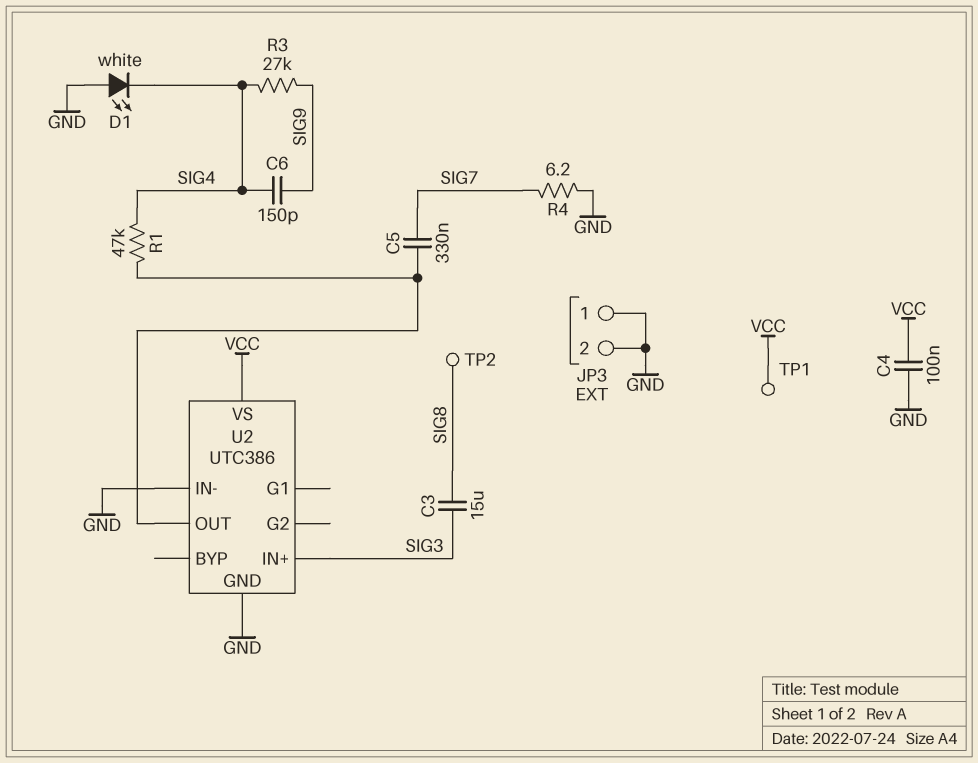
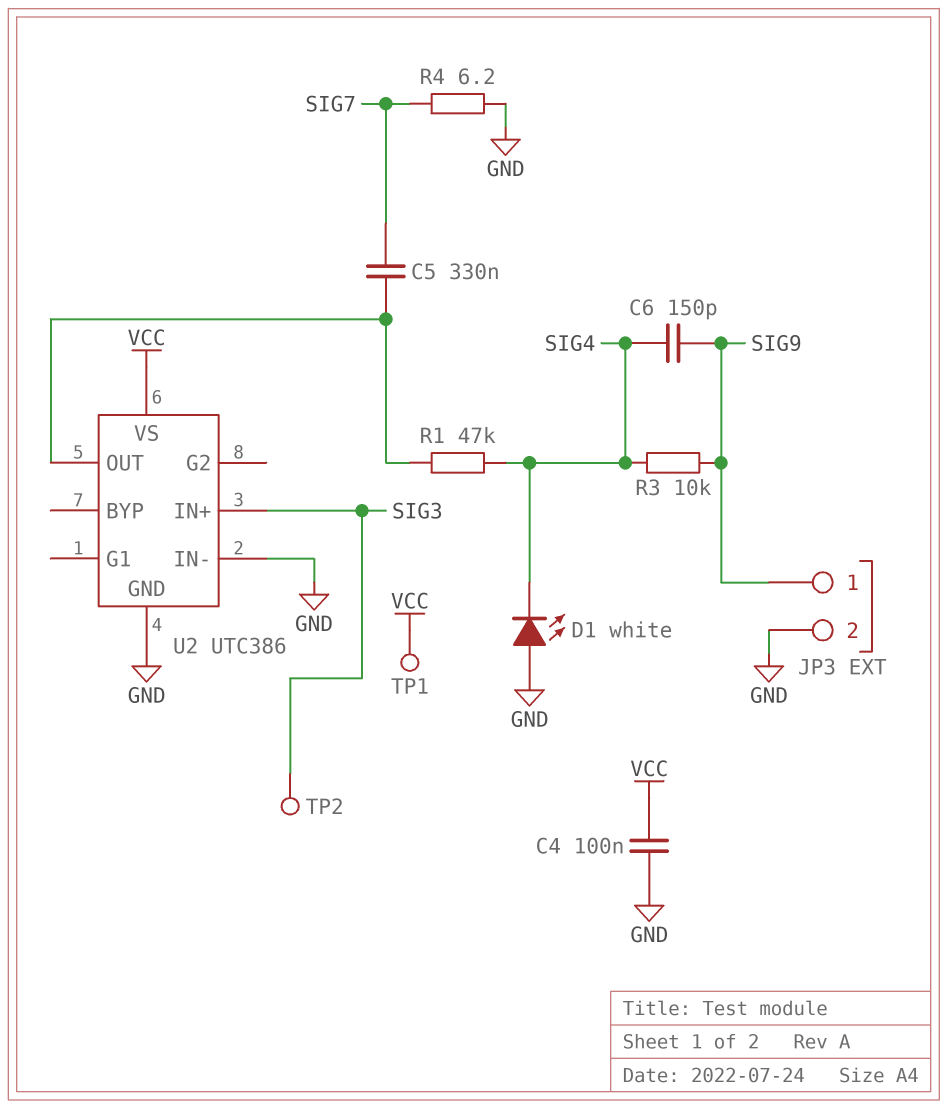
C3: 15uF (SIG3, SIG8) -> none
JP3 pin 1: GND -> SIG9
R3: 27k (SIG4, SIG9) -> 10k (SIG4, SIG9)
TP2: test point (SIG8) -> test point (SIG3)

